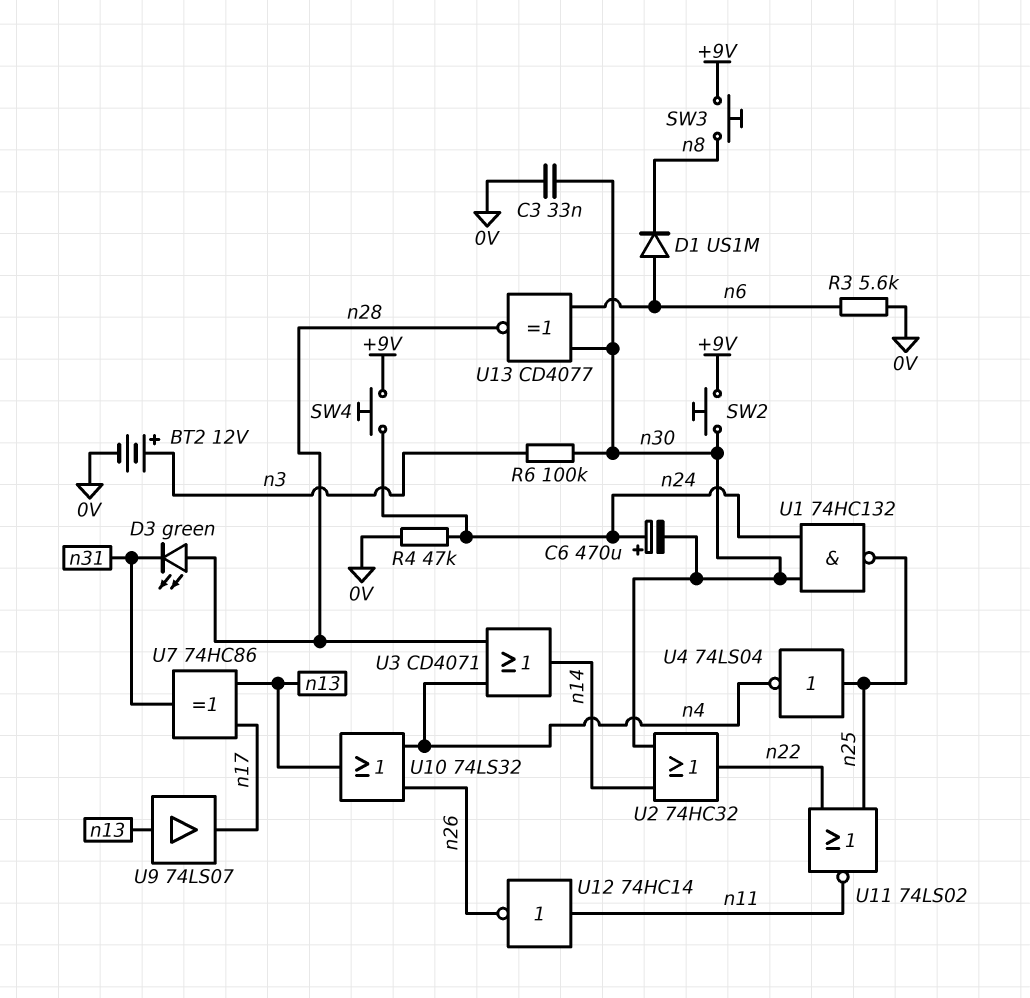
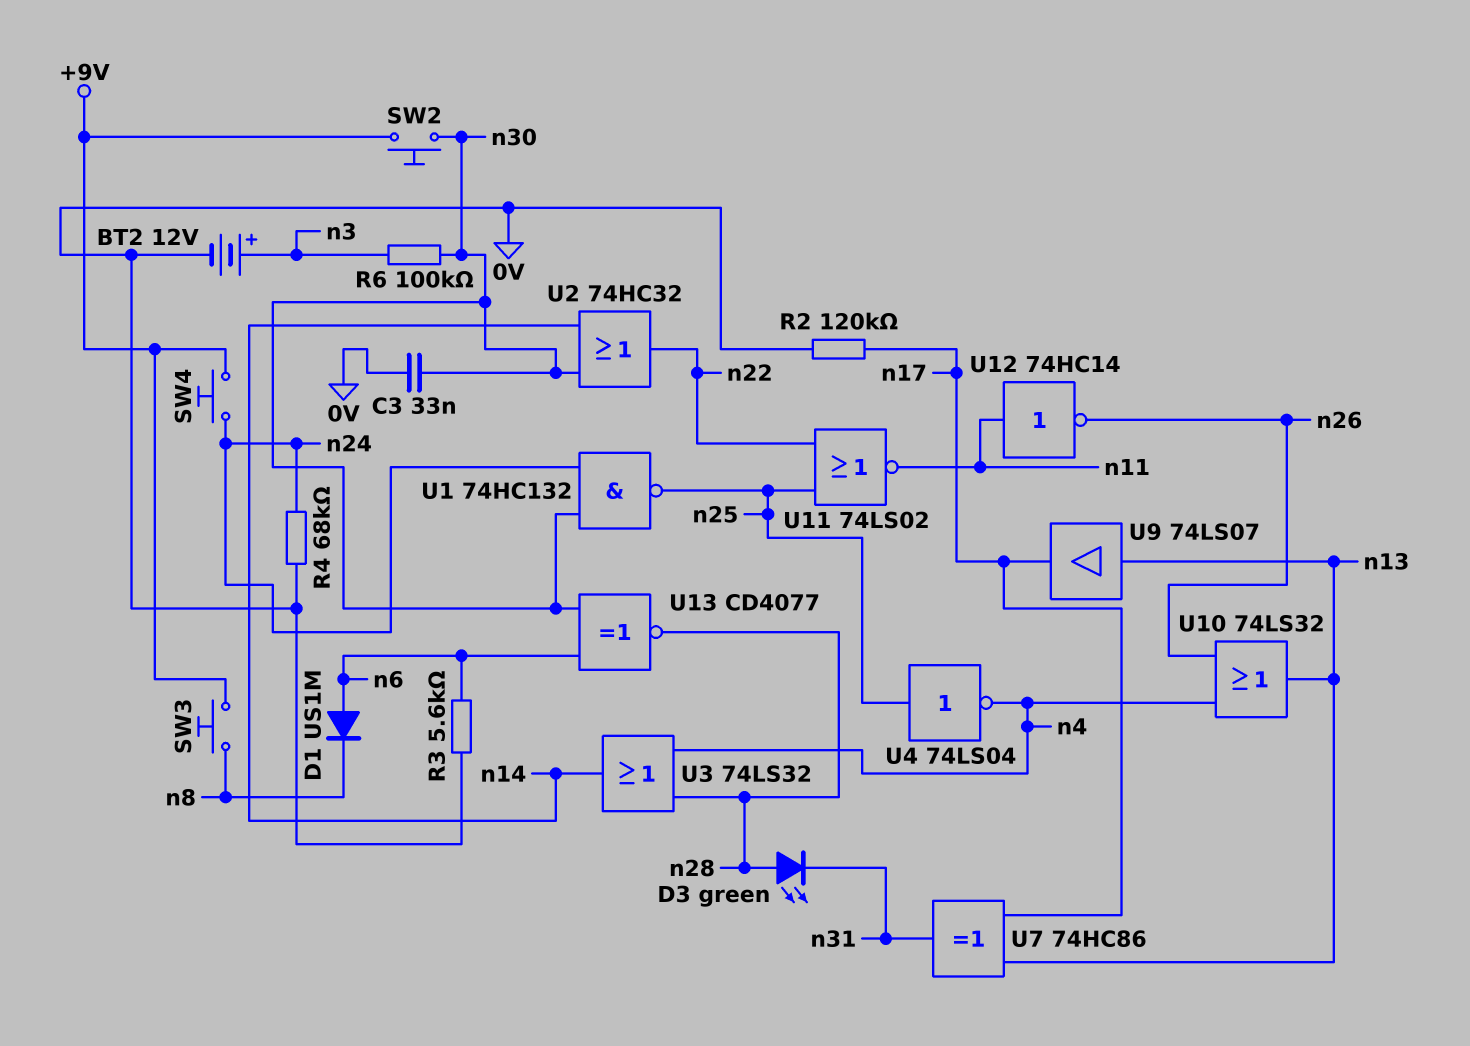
C6: 470uF (plus n24, minus n30) -> none
R2: none -> 120k (0V, n17)
R4: 47k (0V, n24) -> 68k (0V, n24)
U3: OR CD4071 (in n4, in n28, out n14) -> OR 74LS32 (in n4, in n28, out n14)

